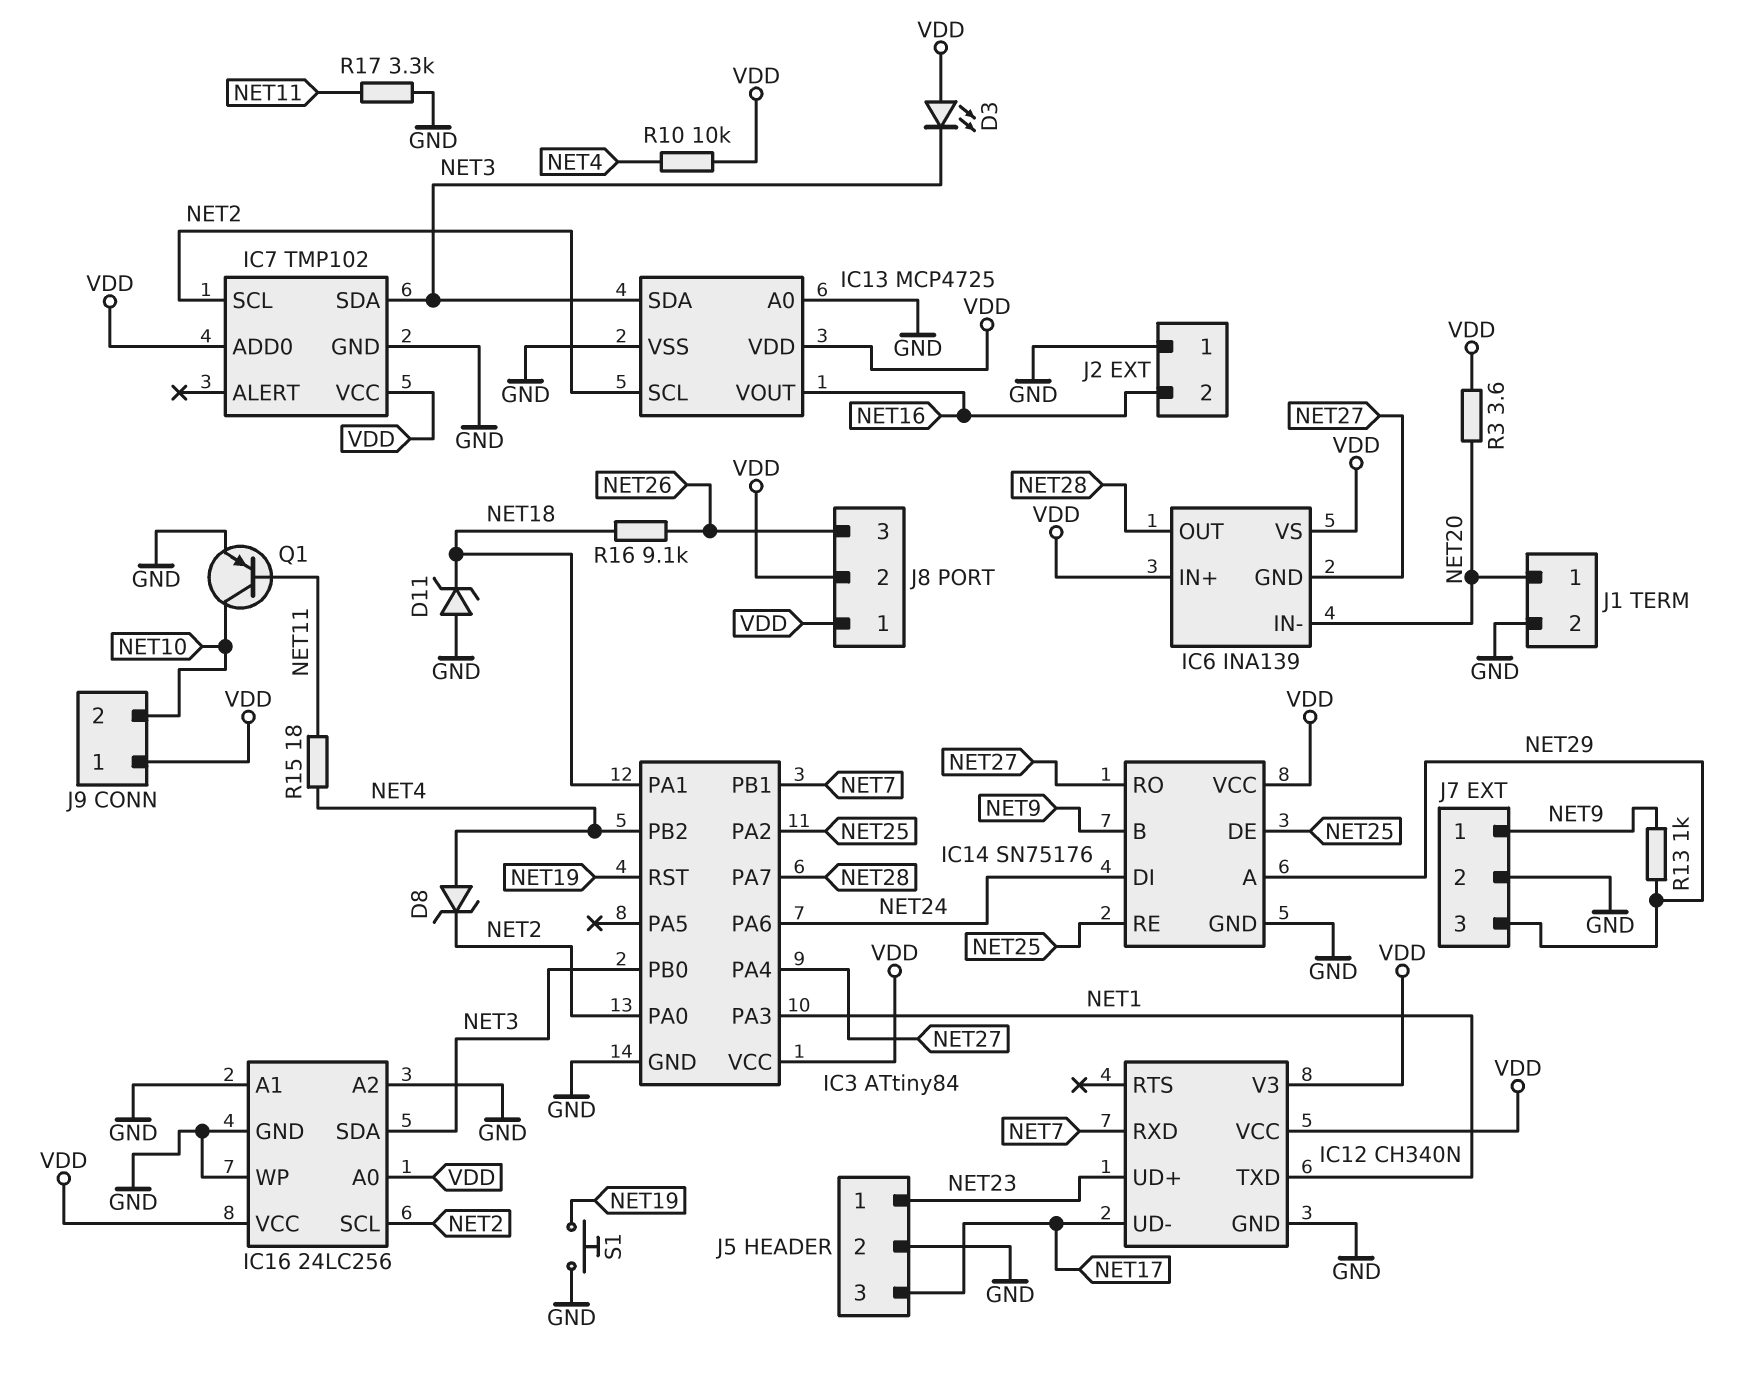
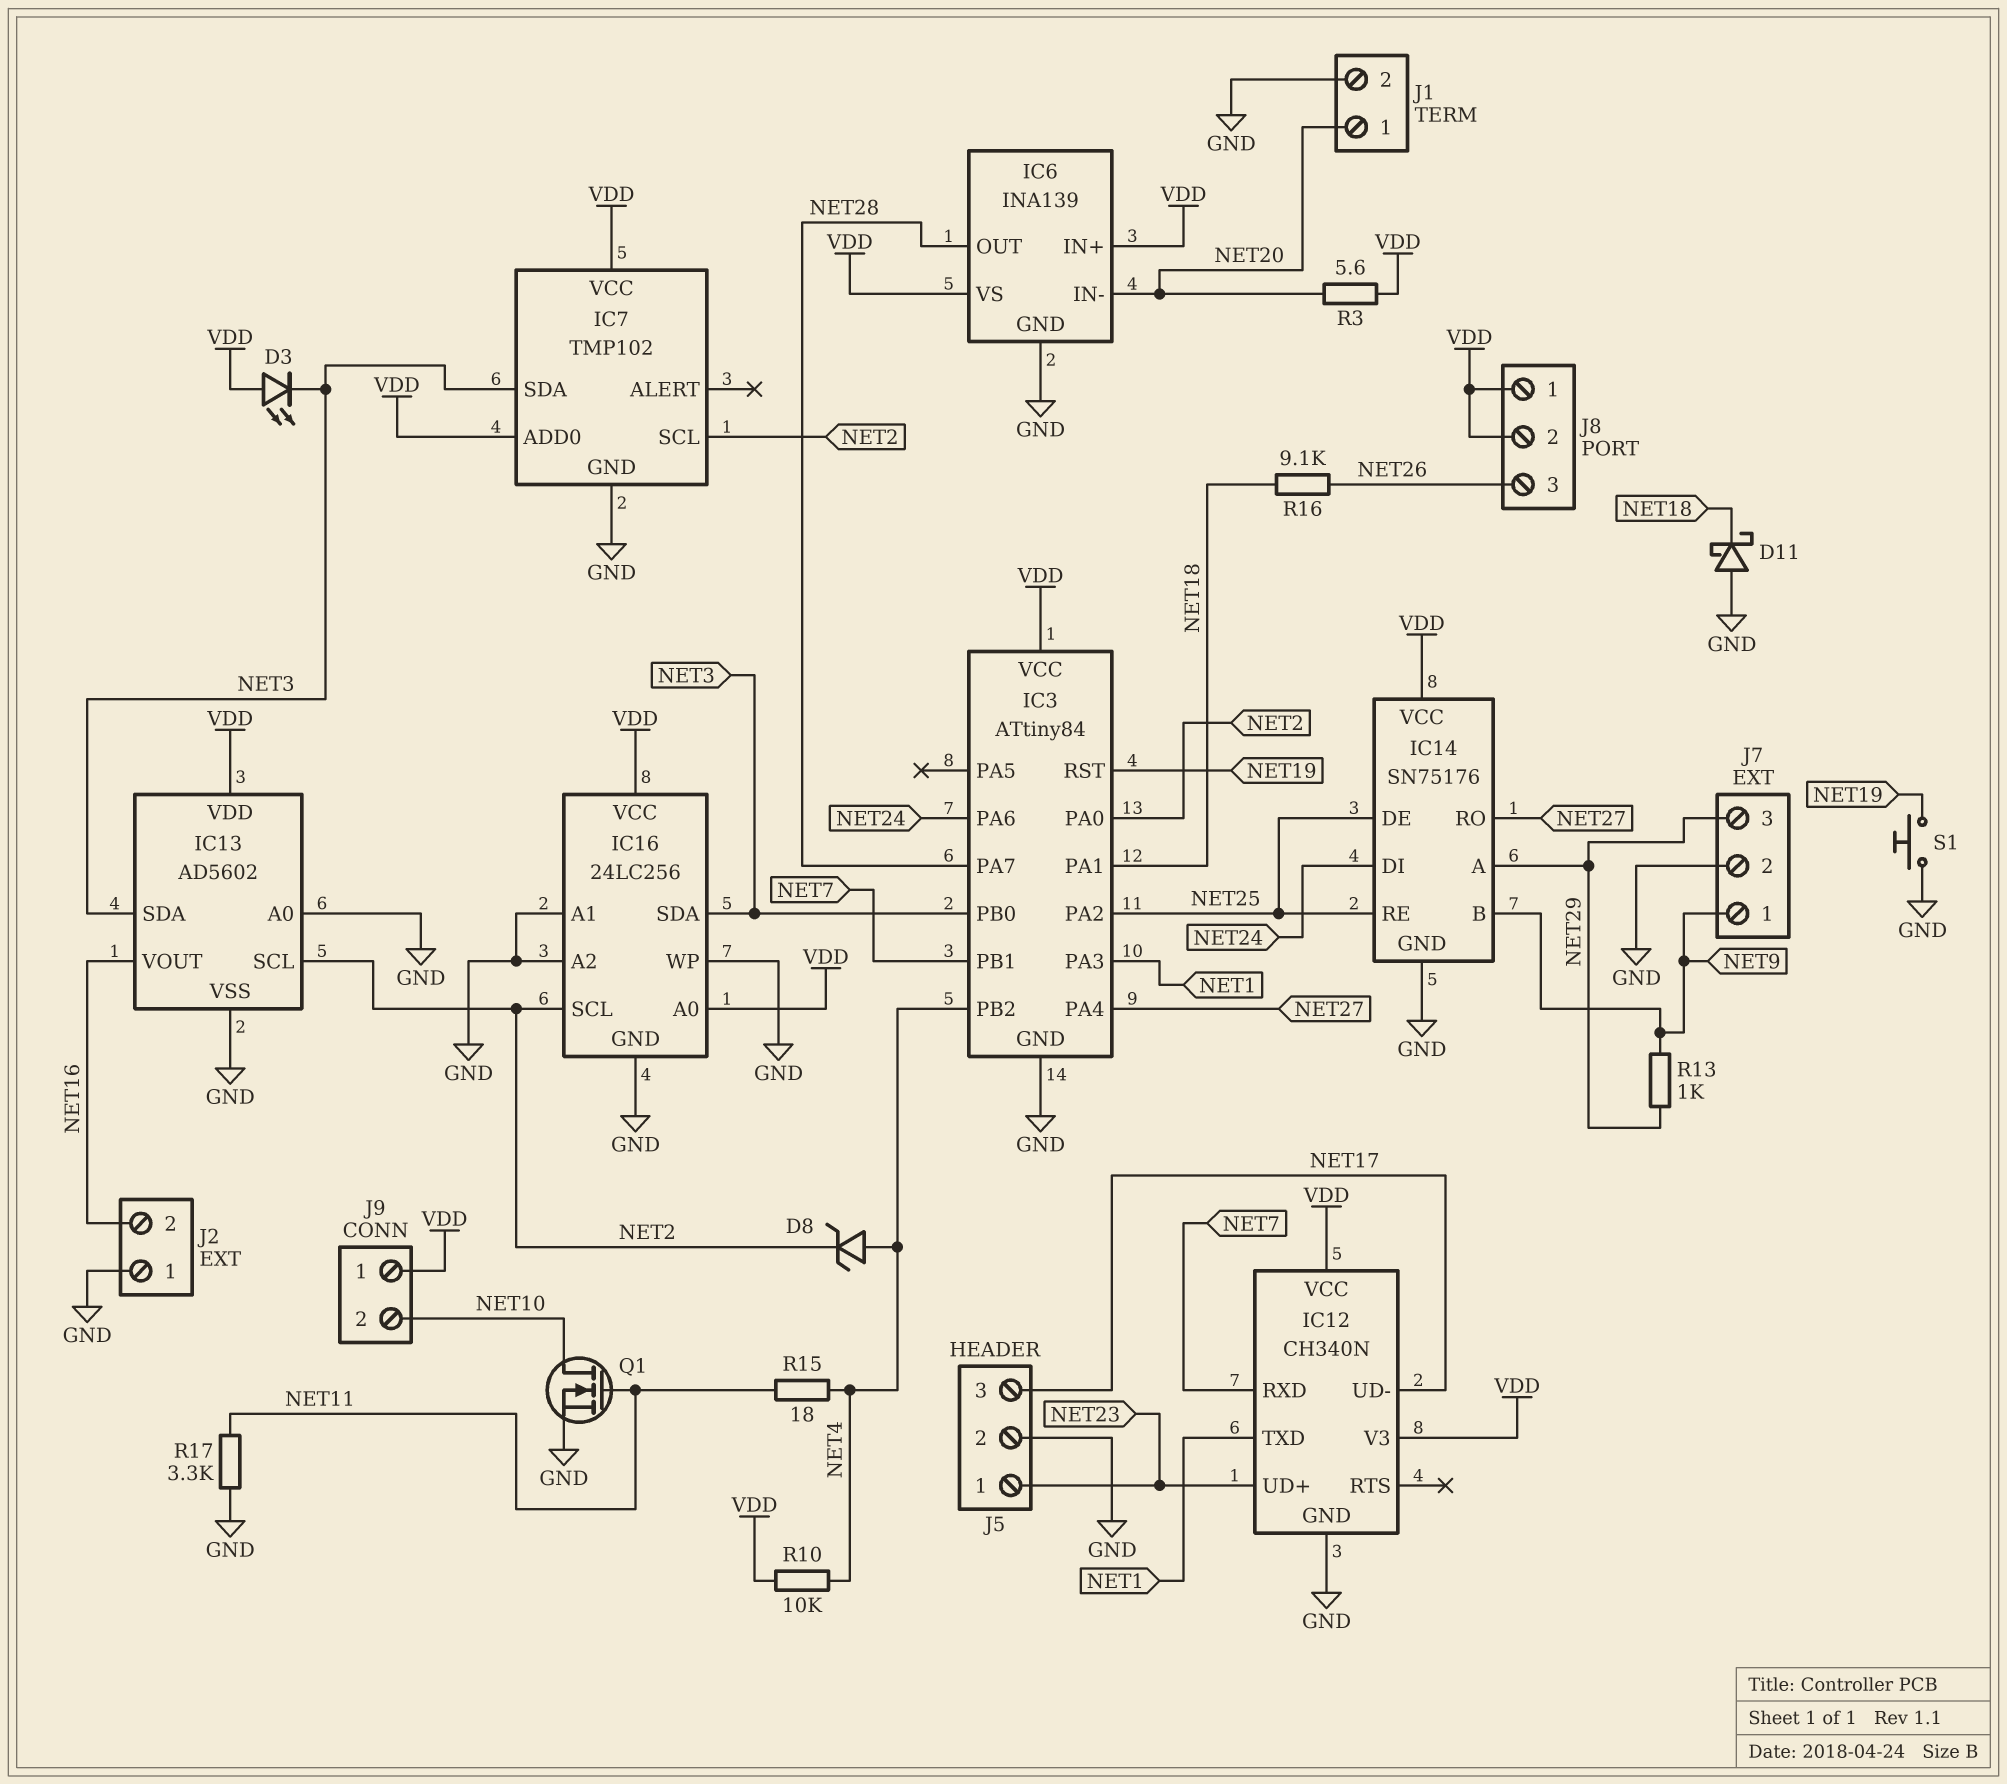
D11: zener (A GND, K NET18) -> schottky (A GND, K NET18)
IC6 pin GND: NET27 -> GND
IC13: MCP4725 -> AD5602
Q1: PNP (B NET11, C NET10, E GND) -> NMOS (G NET11, D NET10, S GND)
R3: 3.6 (NET20, VDD) -> 5.6 (NET20, VDD)

